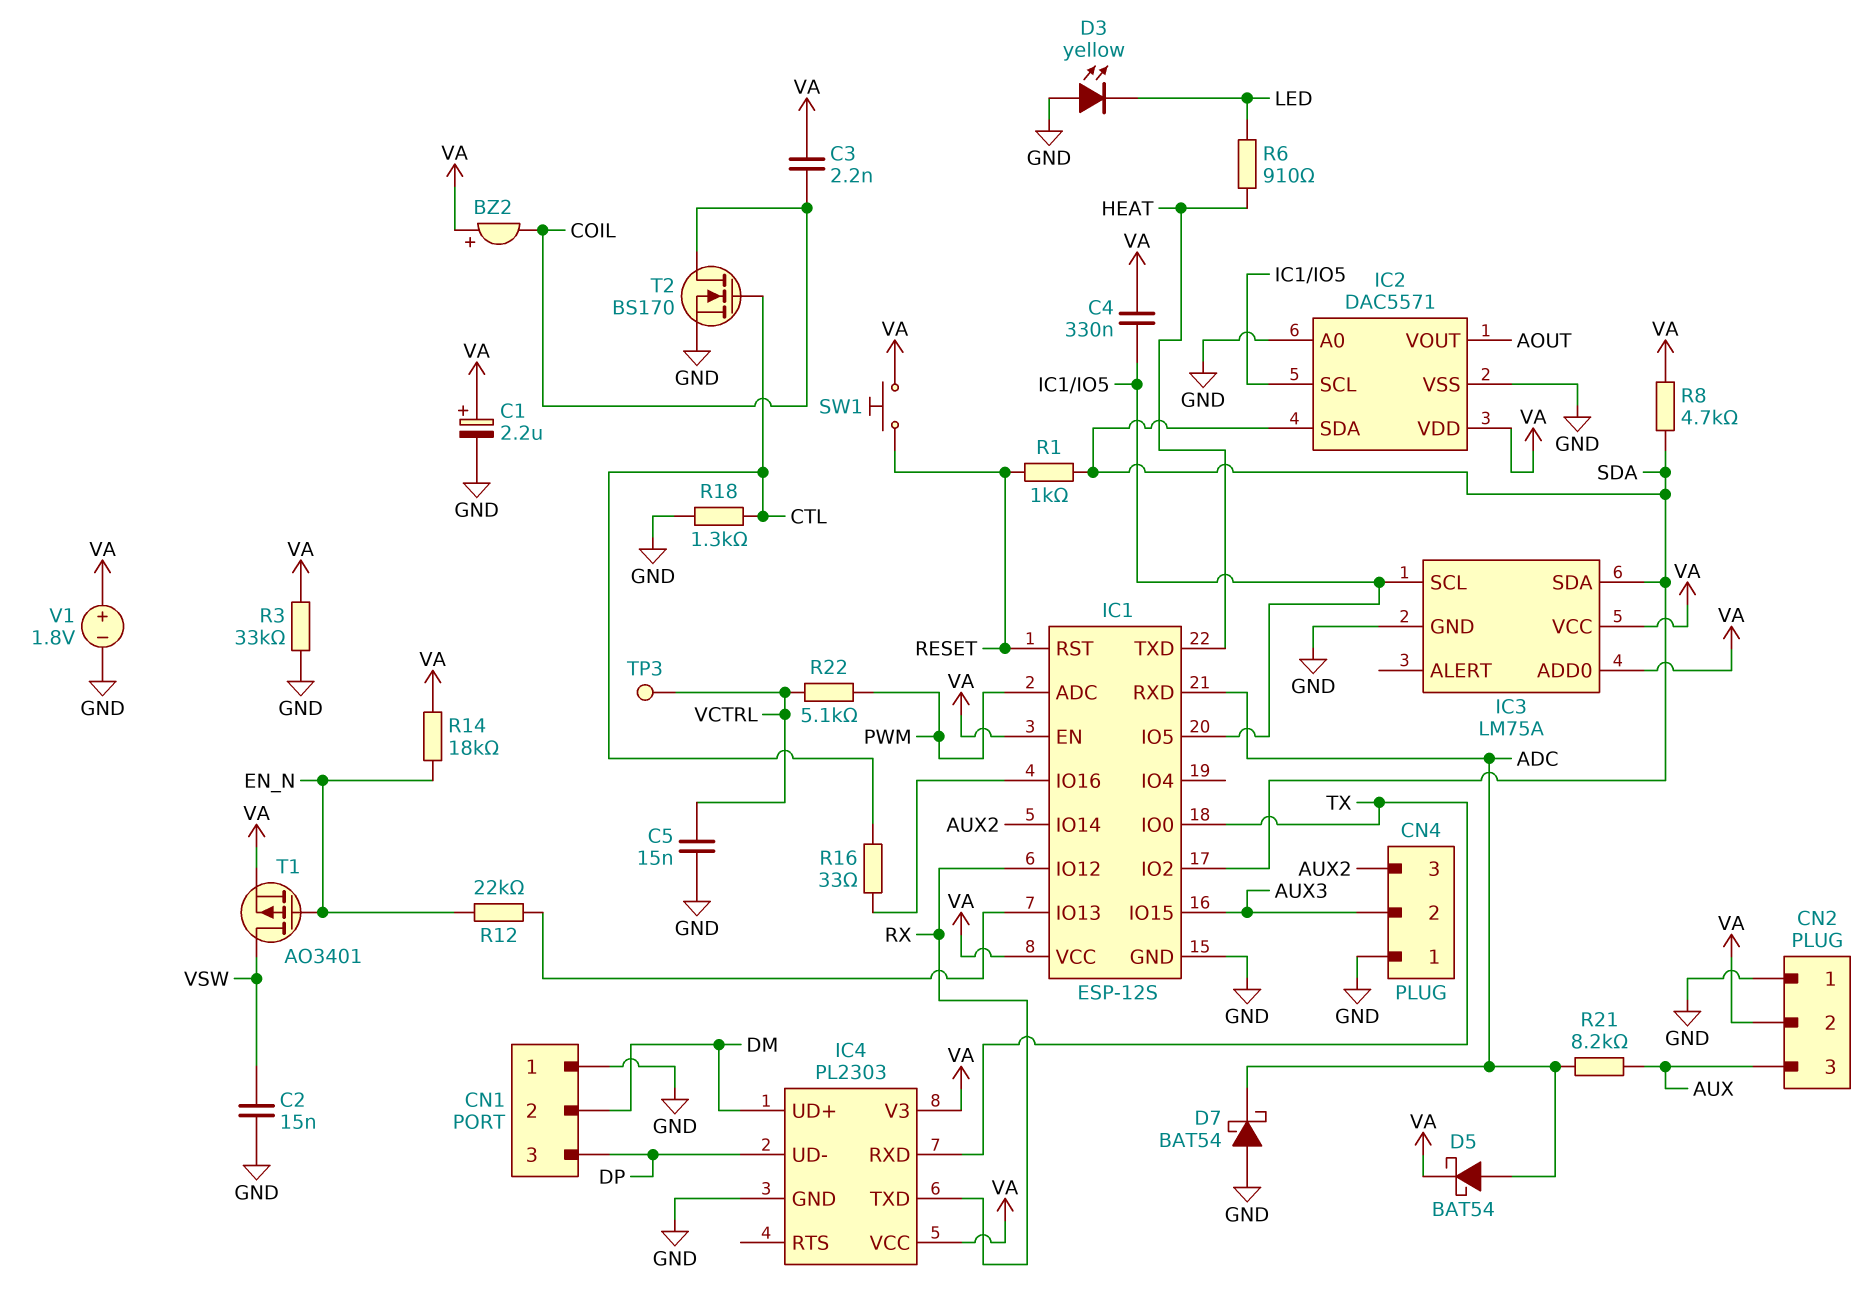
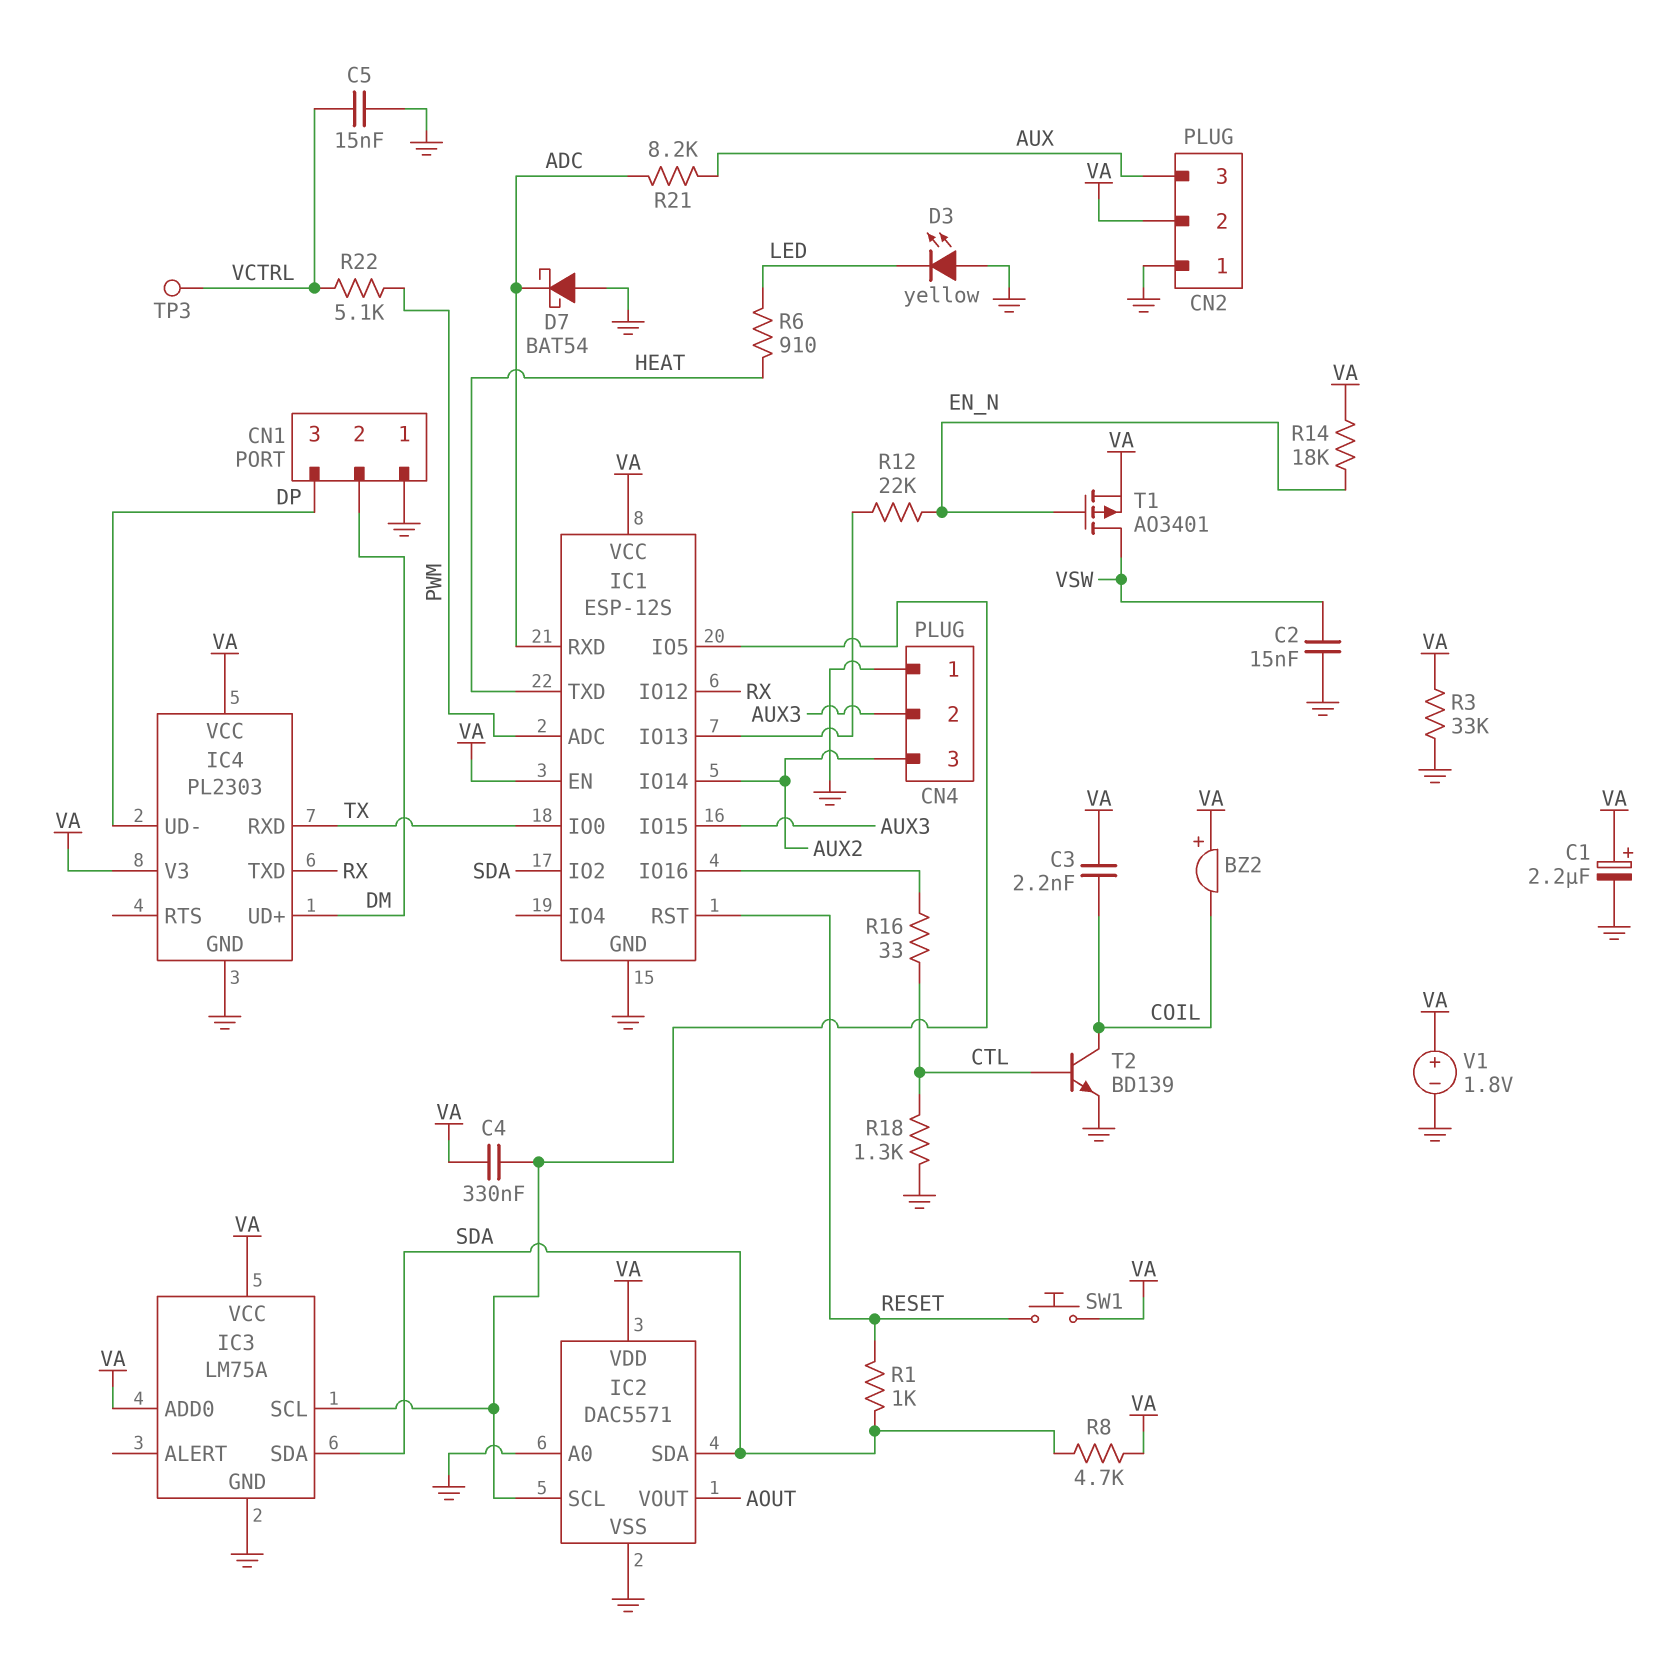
D5: schottky BAT54 (A ADC, K VA) -> none
T2: NMOS BS170 (G CTL, D COIL, S GND) -> NPN BD139 (B CTL, C COIL, E GND)

